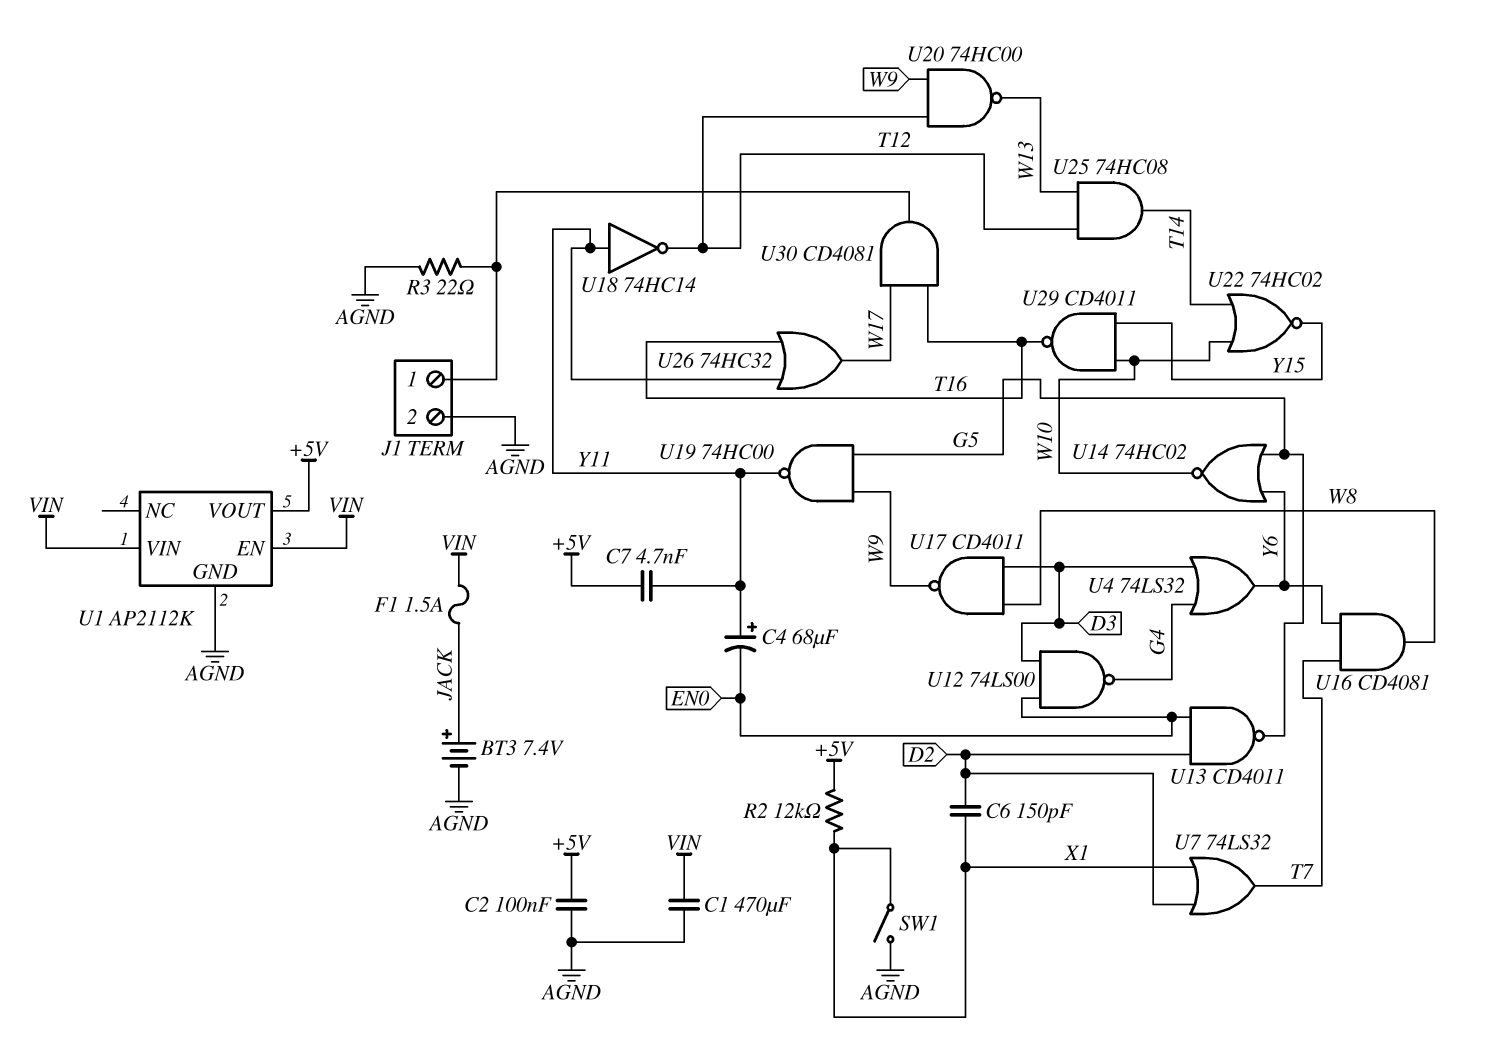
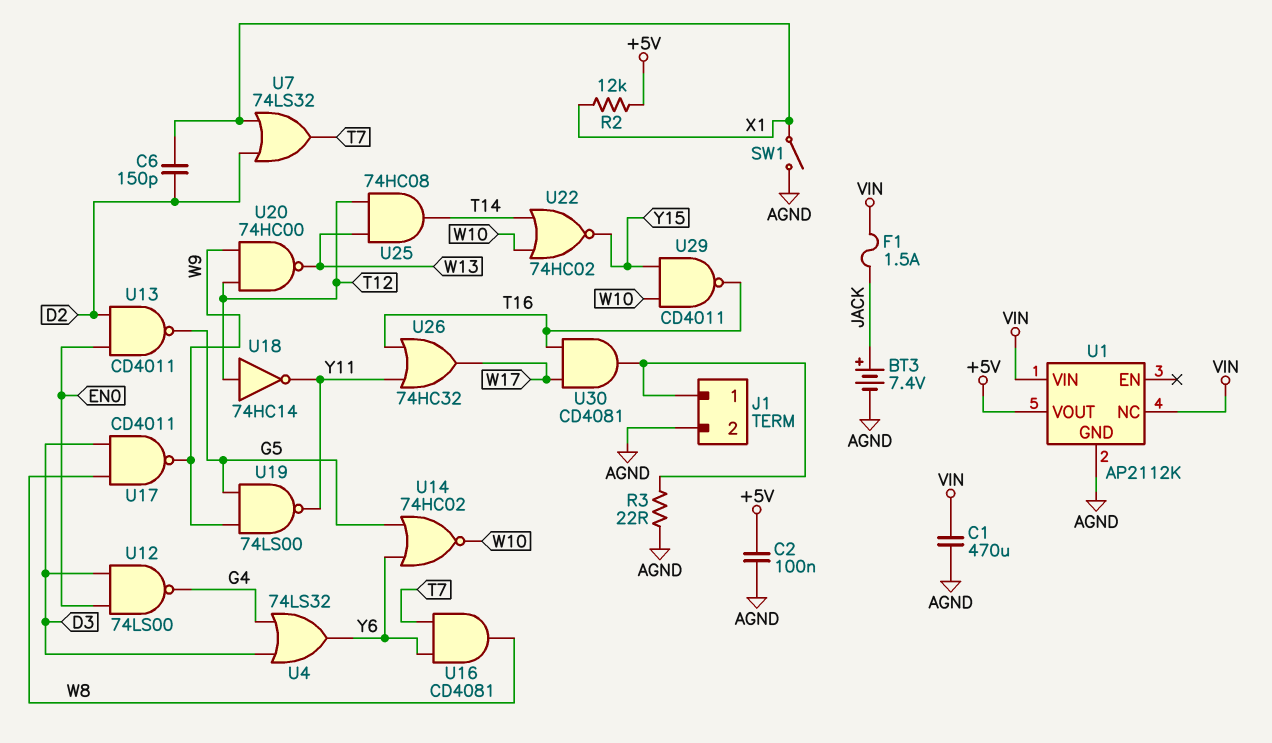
C4: 68uF (plus Y11, minus EN0) -> none
C7: 4.7nF (+5V, Y11) -> none
U1 pin EN: VIN -> none
U1 pin NC: none -> VIN
U18: NOT 74HC14 (in Y11, out T12) -> NOT 74HC14 (in T12, out Y11)
U19: NAND 74HC00 (in G5, in W9, out Y11) -> NAND 74LS00 (in G5, in W9, out Y11)

